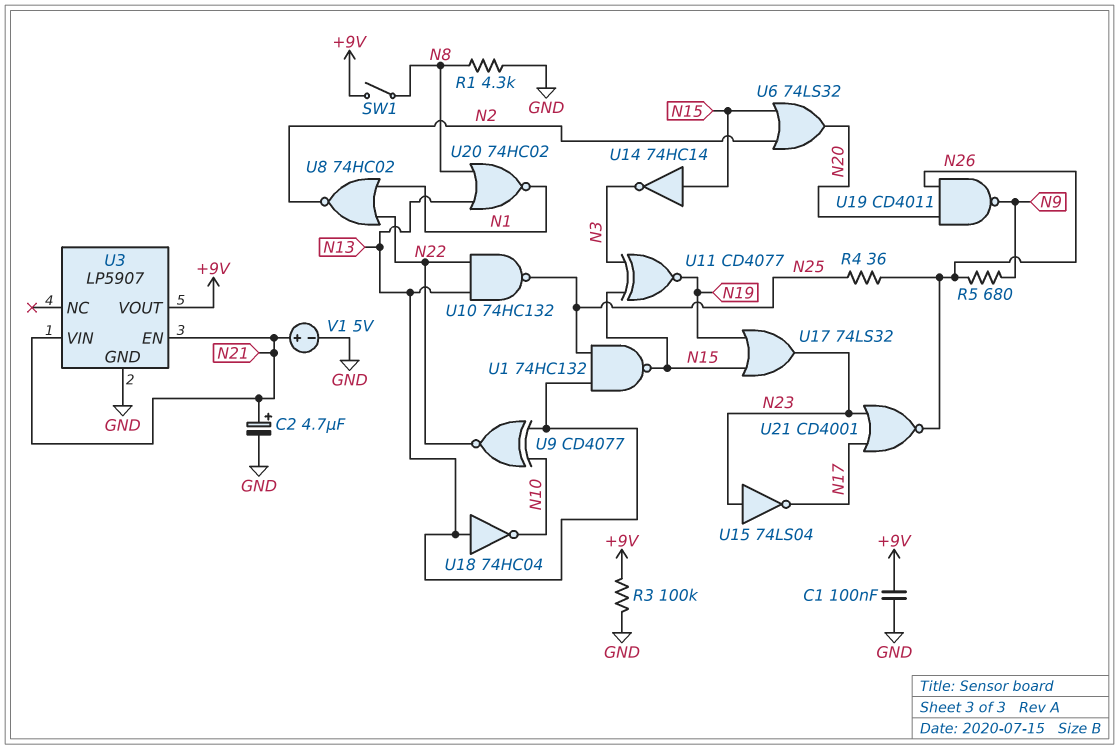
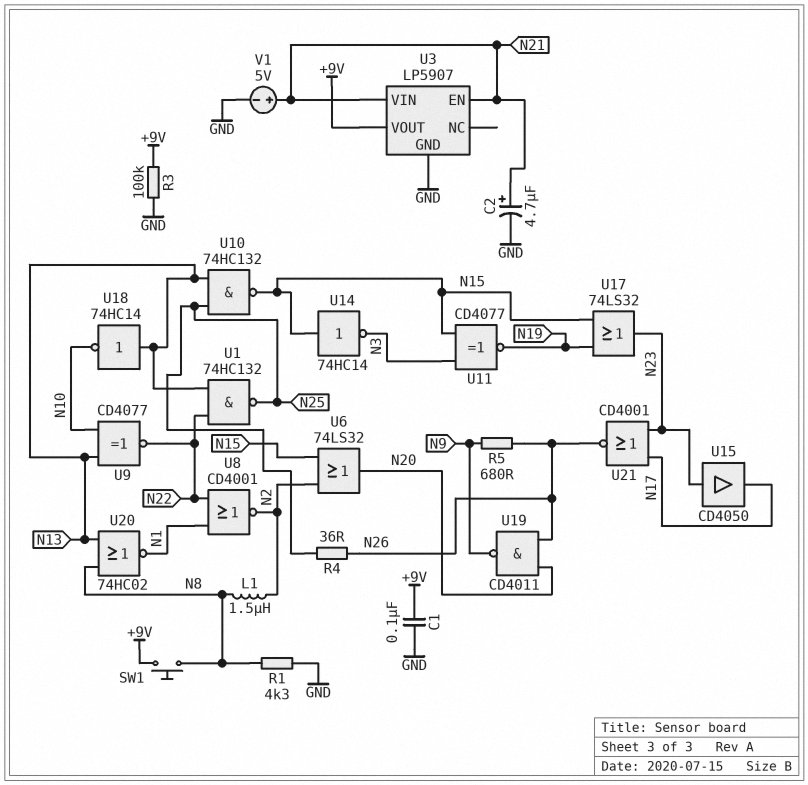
L1: none -> 1.5uH (N2, N8)
SW1: switch (+9V, N8) -> button (+9V, N8)
U1: NAND 74HC132 (in N13, in N25, out N15) -> NAND 74HC132 (in N13, in N22, out N25)
U8: NOR 74HC02 (in N1, in N22, out N2) -> NOR CD4001 (in N1, in N22, out N2)
U10: NAND 74HC132 (in N13, in N22, out N25) -> NAND 74HC132 (in N13, in N25, out N15)
U15: NOT 74LS04 (in N23, out N17) -> buffer CD4050 (in N23, out N17)
U18: NOT 74HC04 (in N13, out N10) -> NOT 74HC14 (in N13, out N10)

